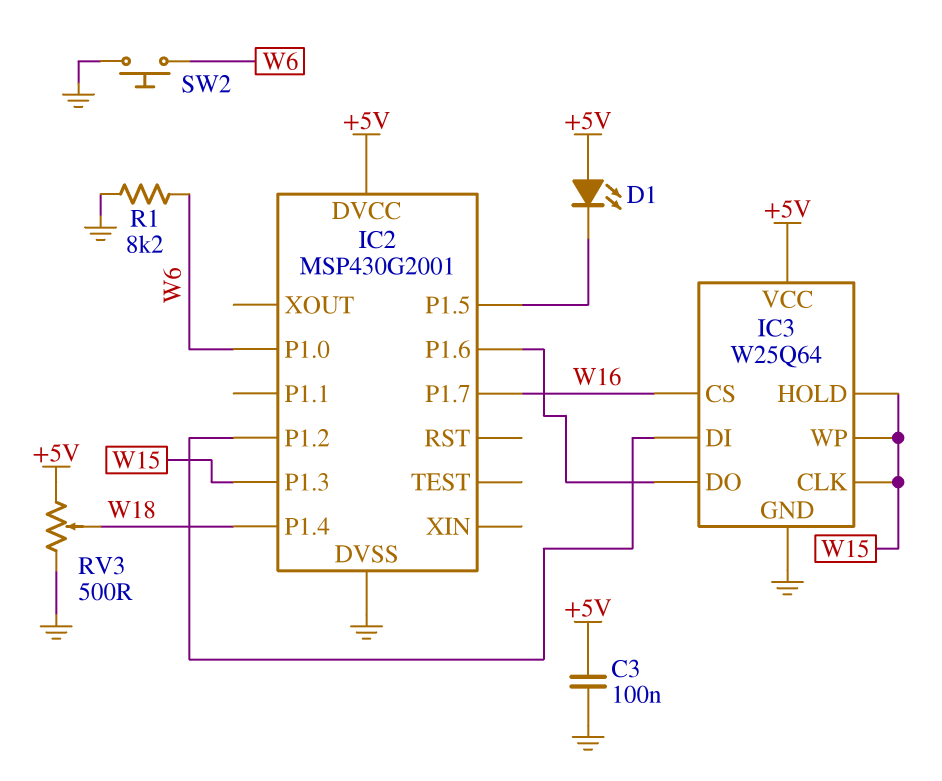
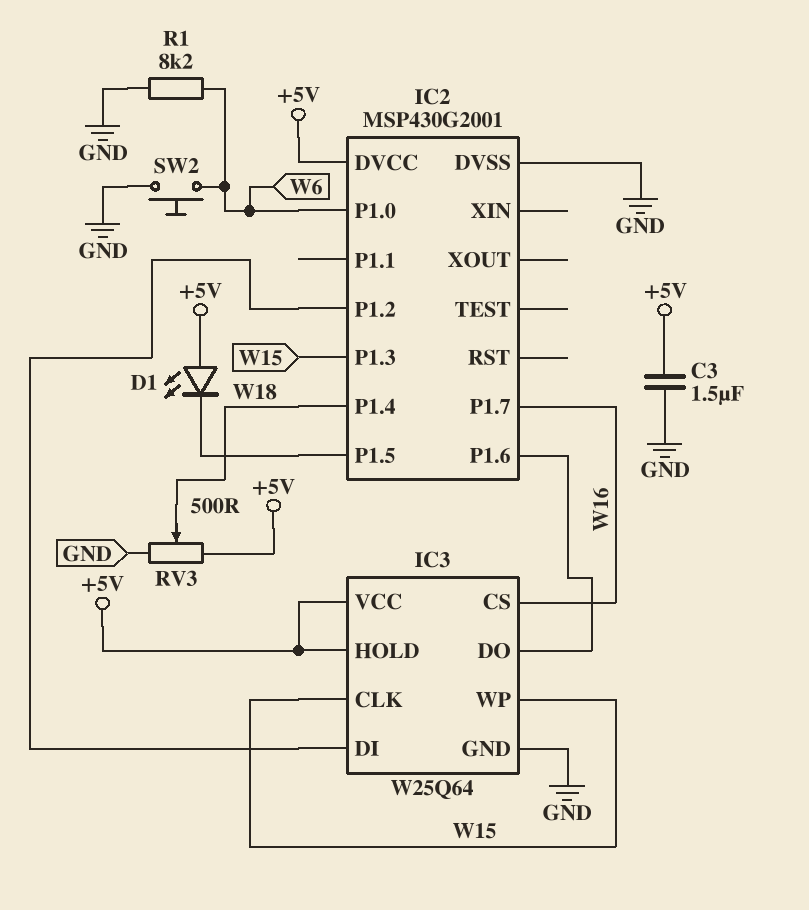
C3: 100nF (+5V, GND) -> 1.5uF (+5V, GND)
IC3 pin HOLD: W15 -> +5V

